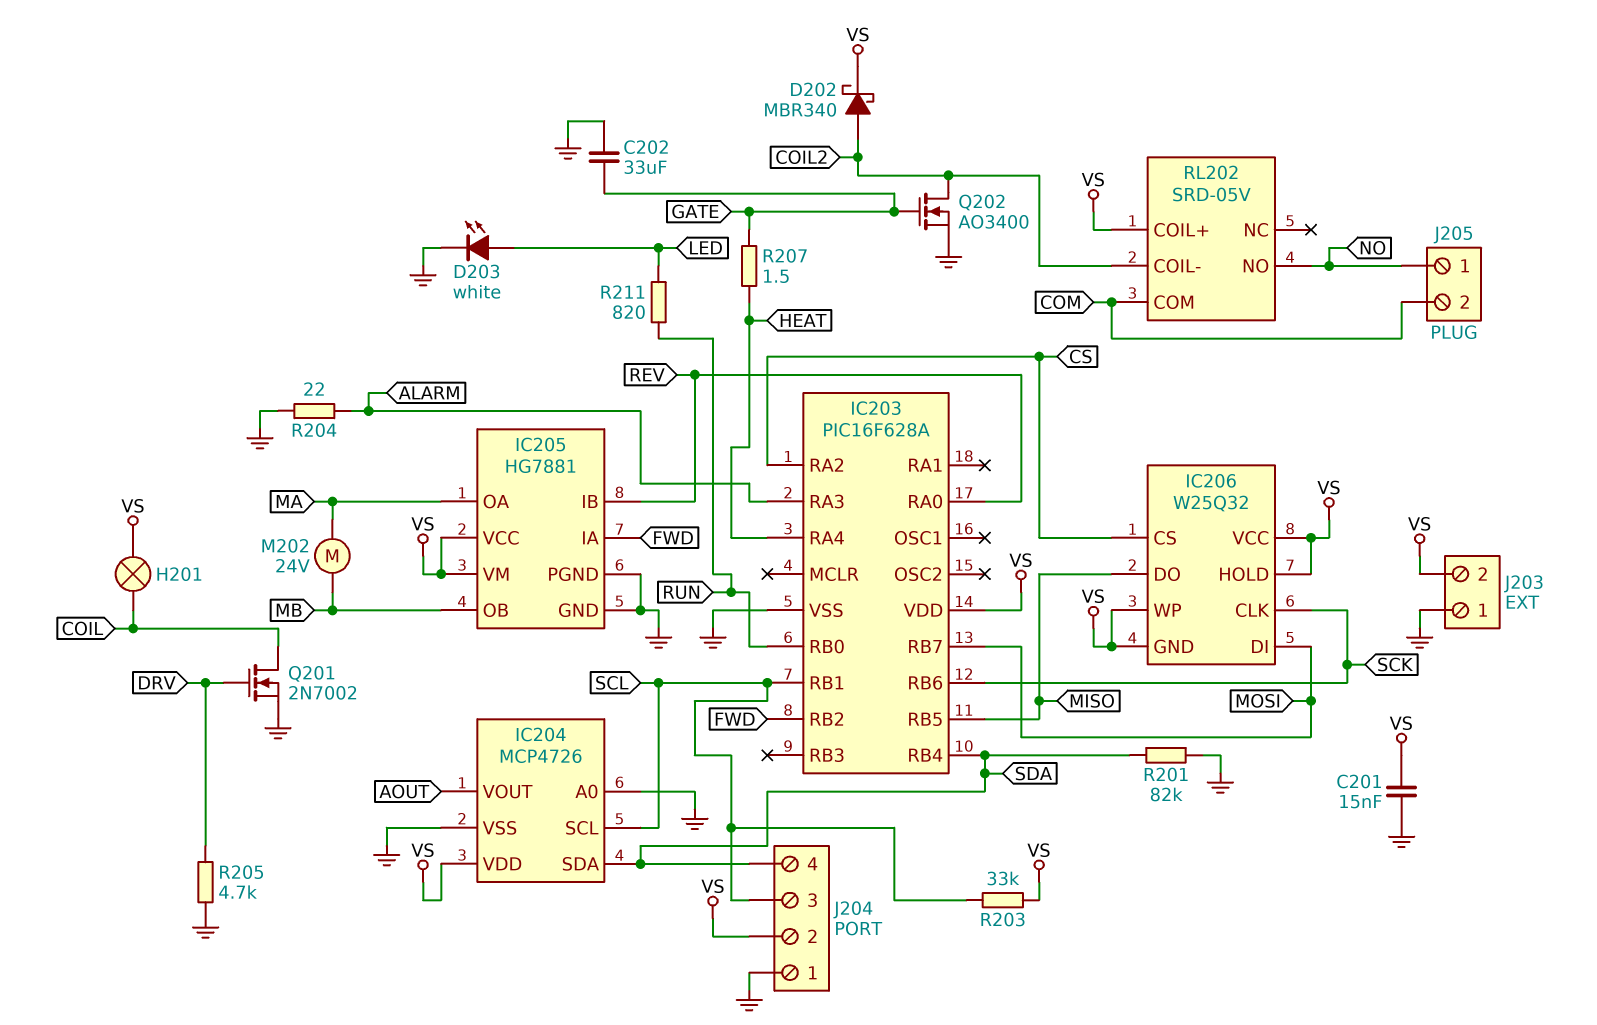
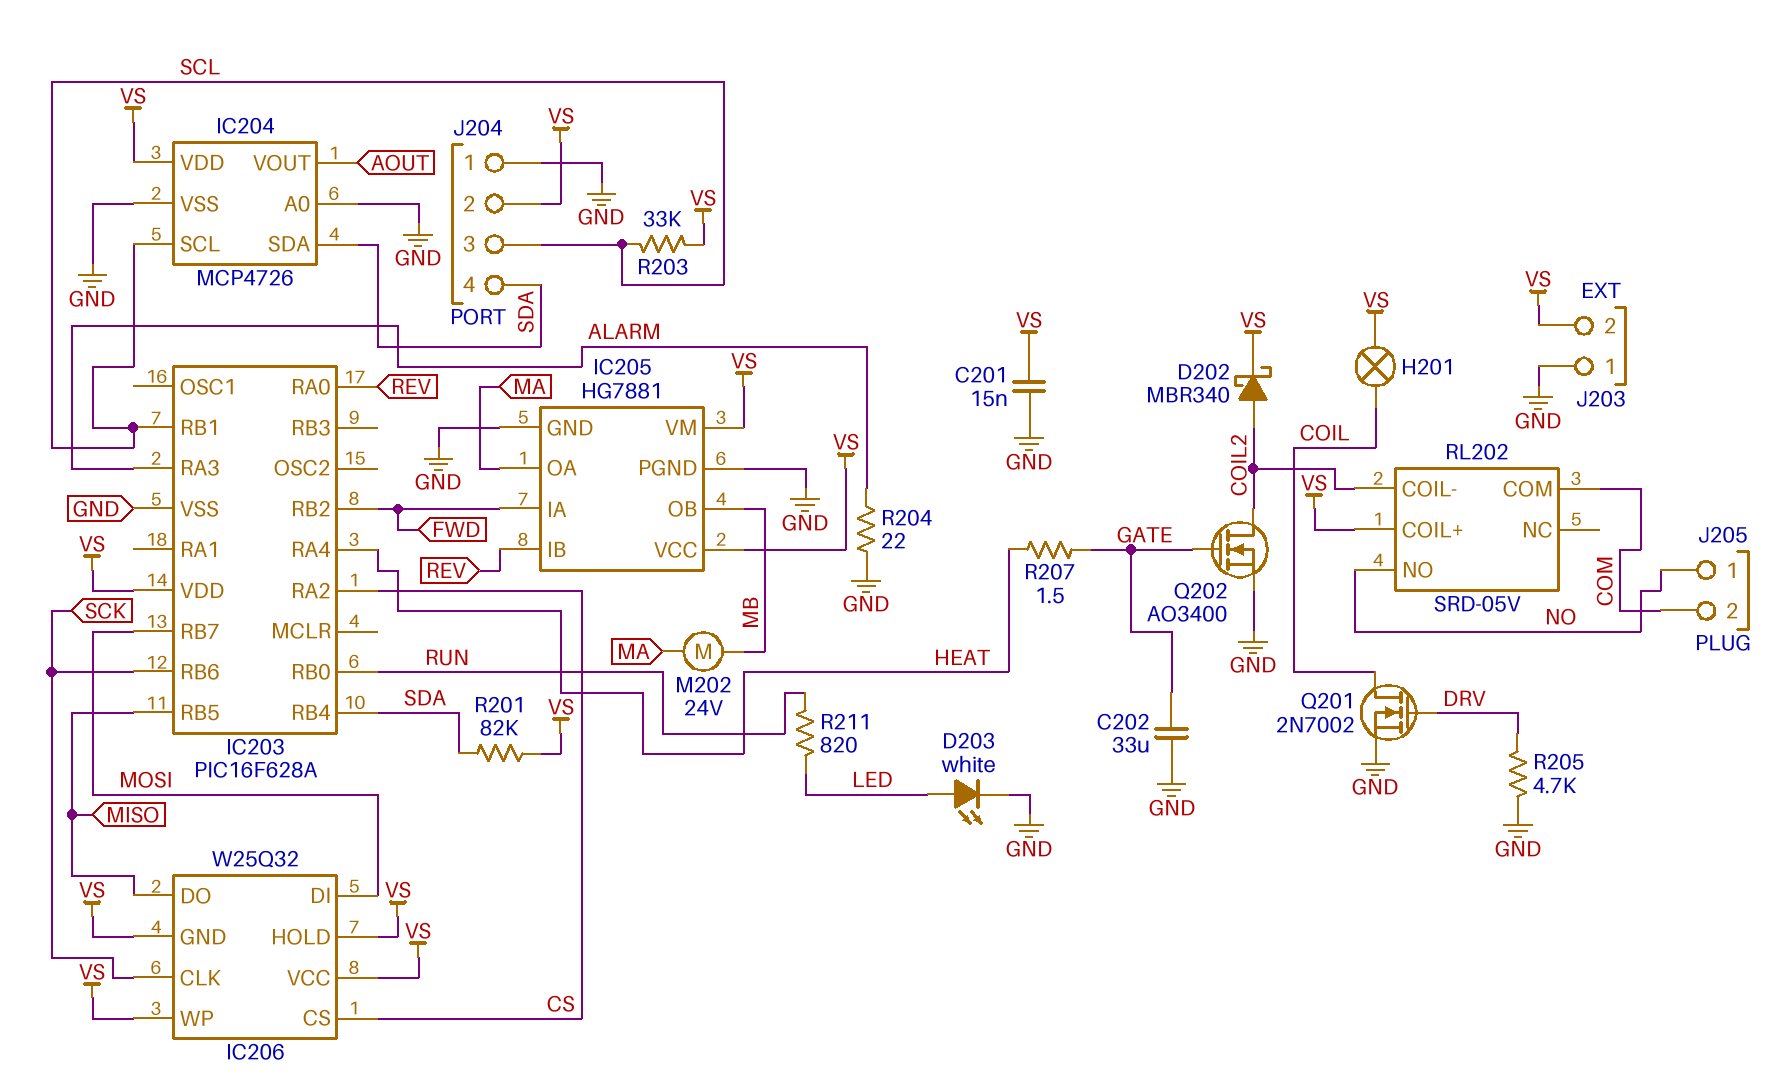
R201: 82k (GND, SDA) -> 82k (SDA, VS)

